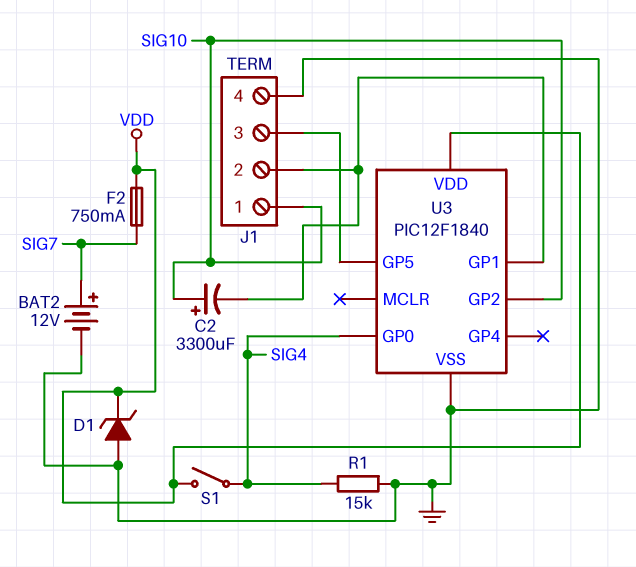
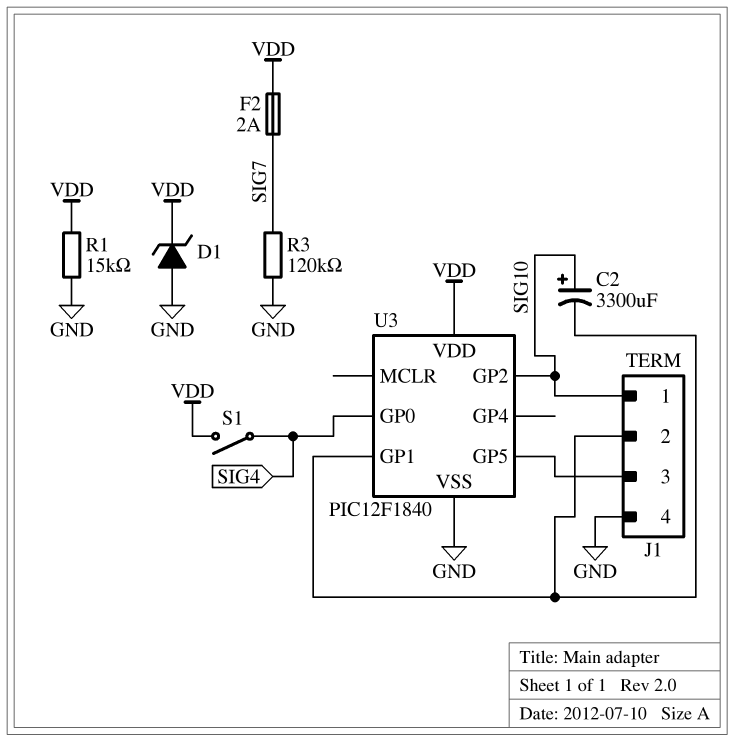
BAT2: 12V (plus SIG7, minus GND) -> none
F2: 750mA (SIG7, VDD) -> 2A (SIG7, VDD)
R1: 15k (GND, SIG4) -> 15k (GND, VDD)
R3: none -> 120k (GND, SIG7)

